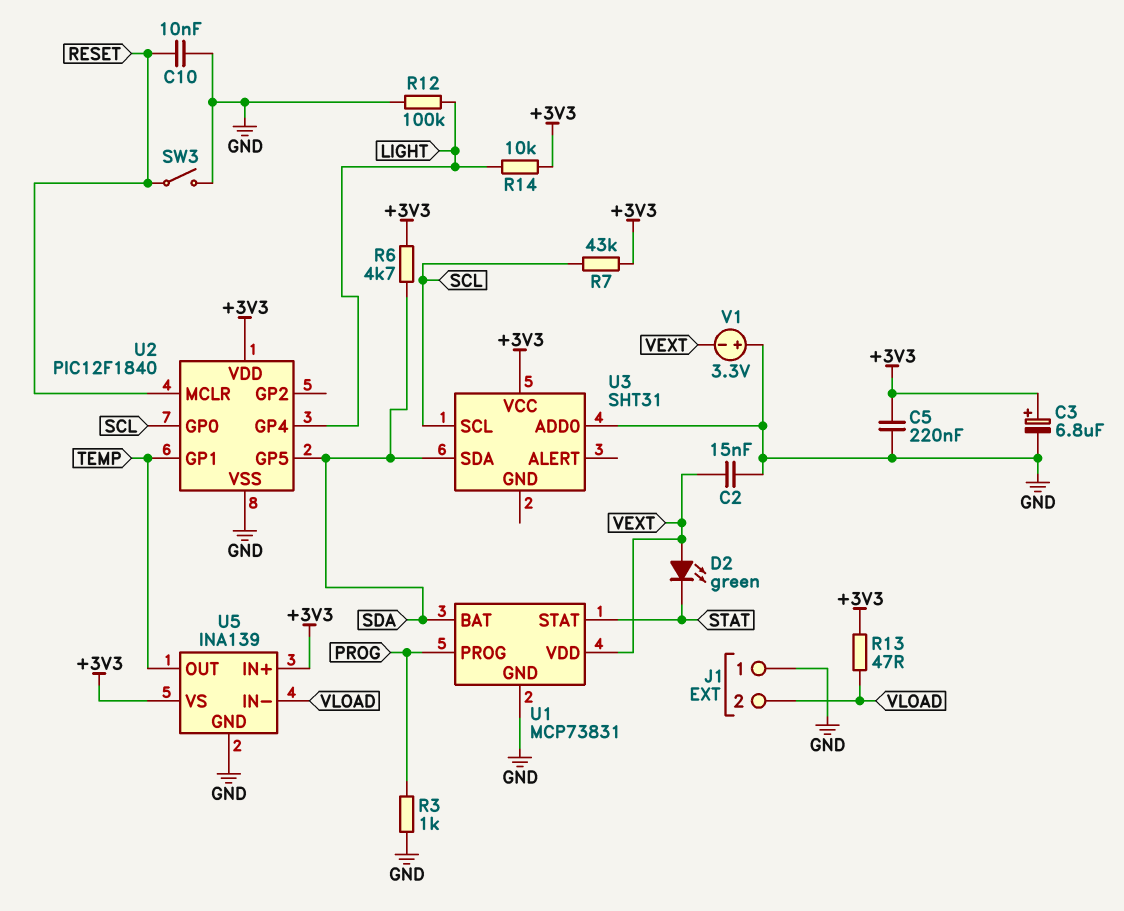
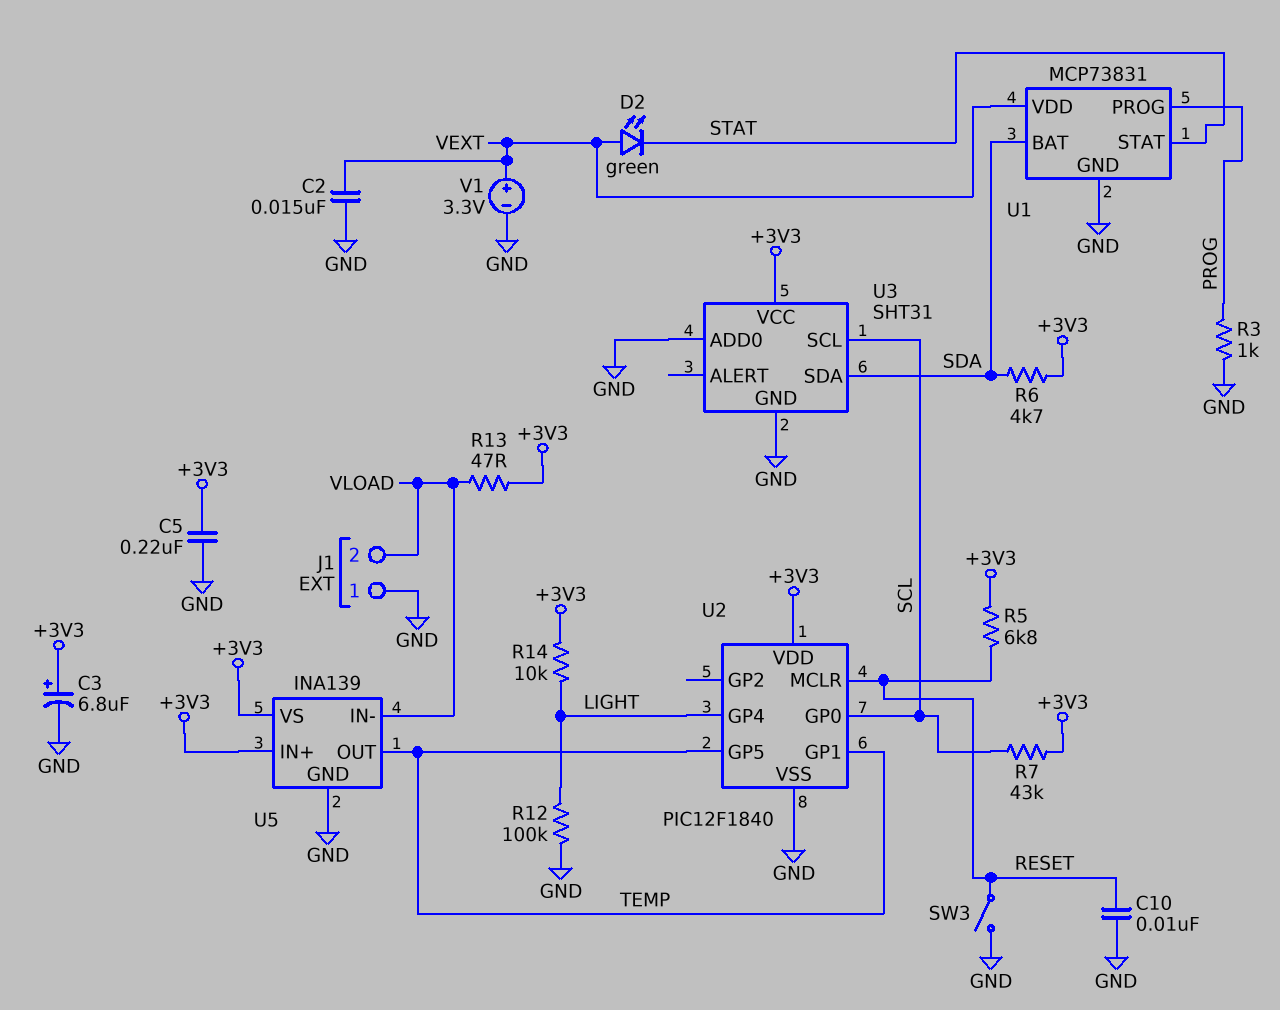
R5: none -> 6.8k (+3V3, RESET)
U2 pin GP5: SDA -> TEMP
U3 pin GND: none -> GND
V1: 3.3V (plus GND, minus VEXT) -> 3.3V (plus VEXT, minus GND)

